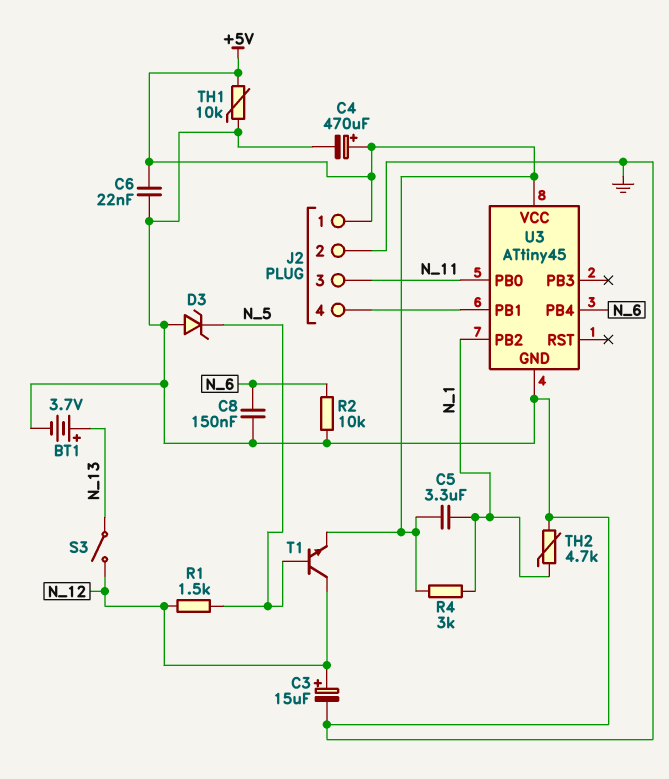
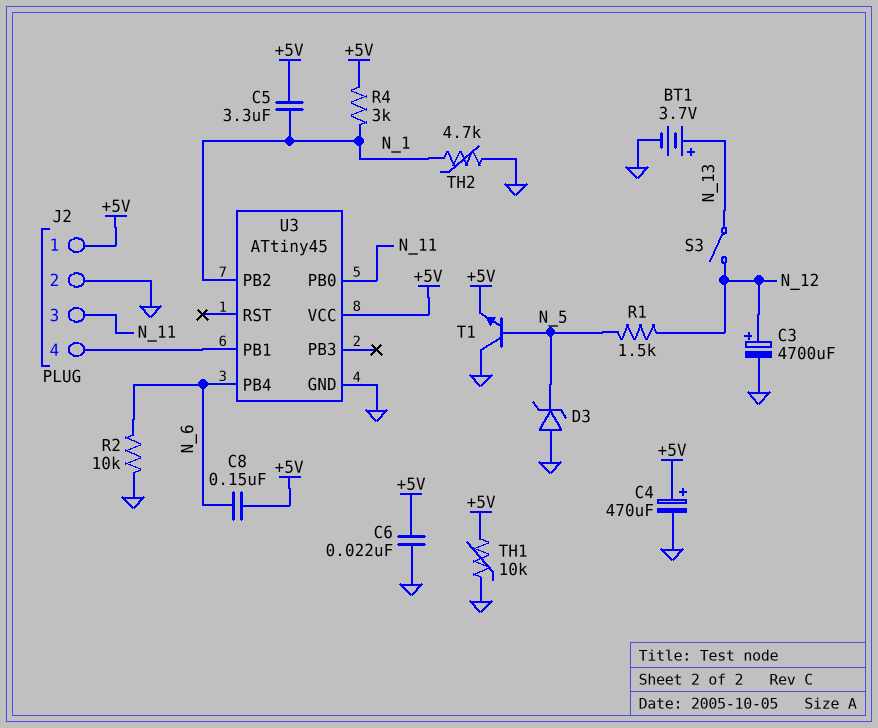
C3: 15uF (plus N_12, minus GND) -> 4700uF (plus N_12, minus GND)
C8: 150nF (GND, N_6) -> 150nF (+5V, N_6)
T1: NPN (B N_5, C N_12, E +5V) -> NPN (B N_5, C GND, E +5V)

